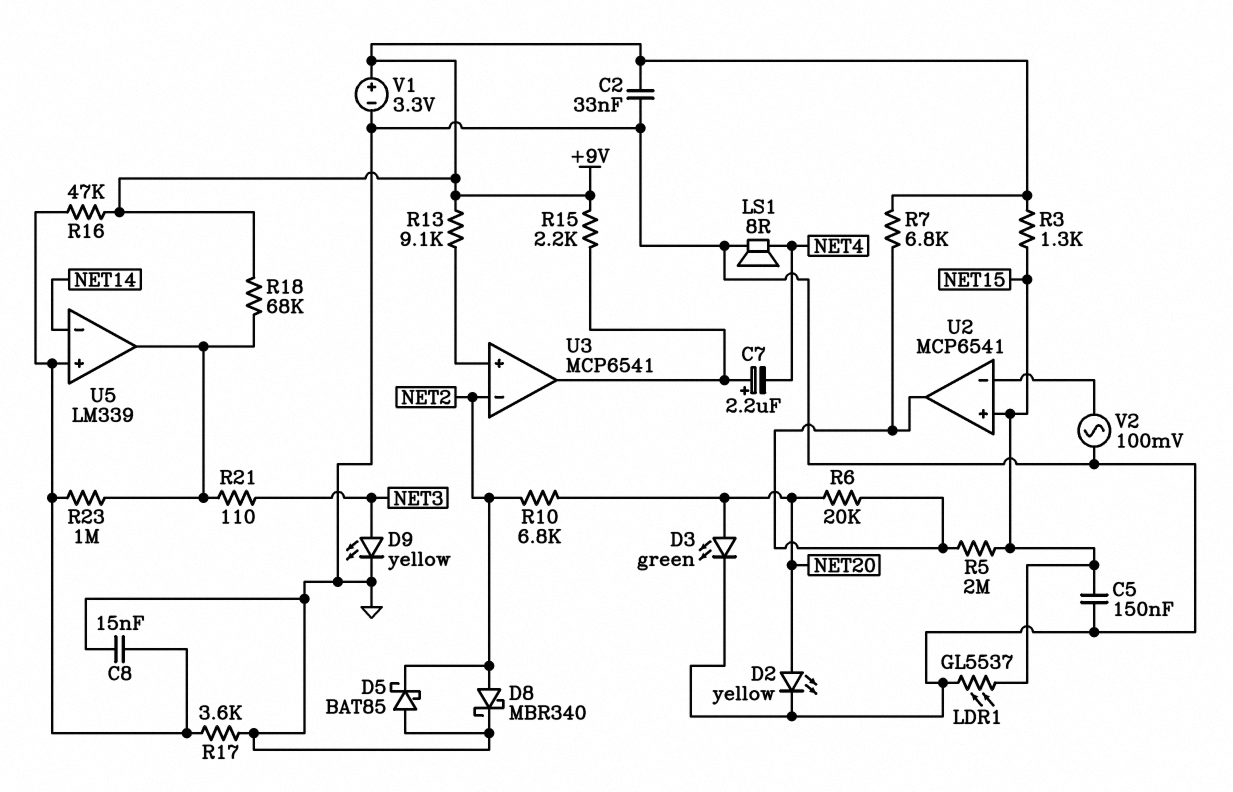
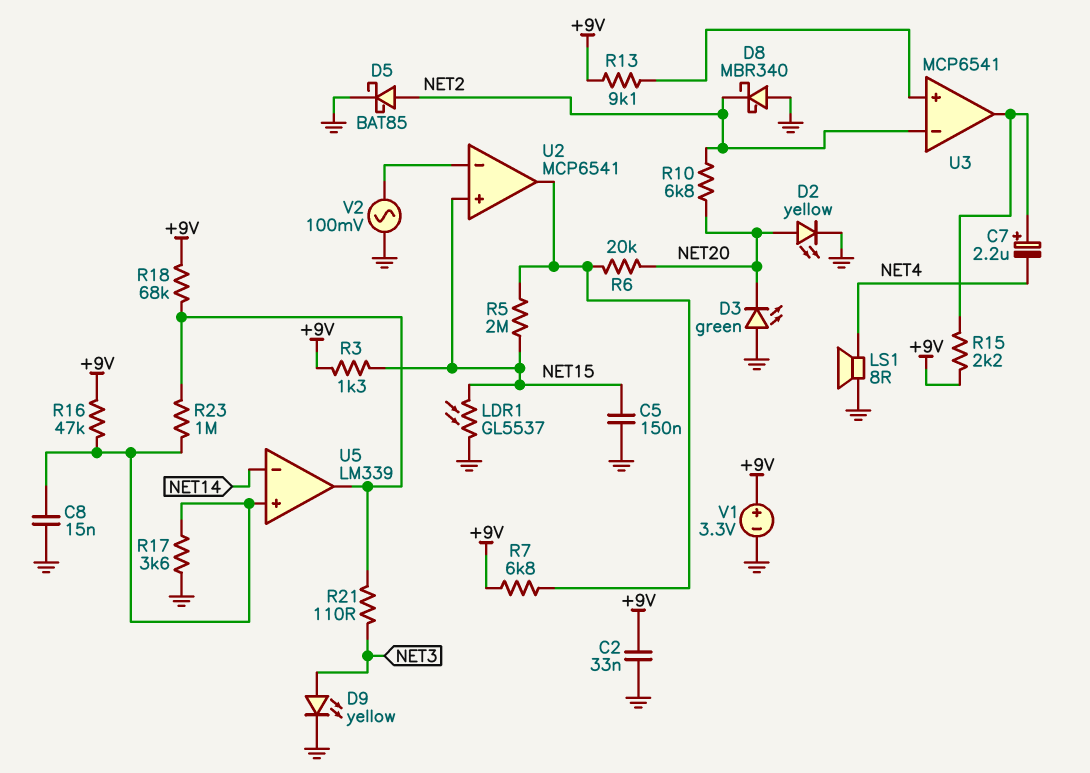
D3: LED green (A NET20, K GND) -> LED green (A GND, K NET20)
D5: schottky BAT85 (A GND, K NET2) -> schottky BAT85 (A NET2, K GND)
D8: schottky MBR340 (A NET2, K GND) -> schottky MBR340 (A GND, K NET2)

